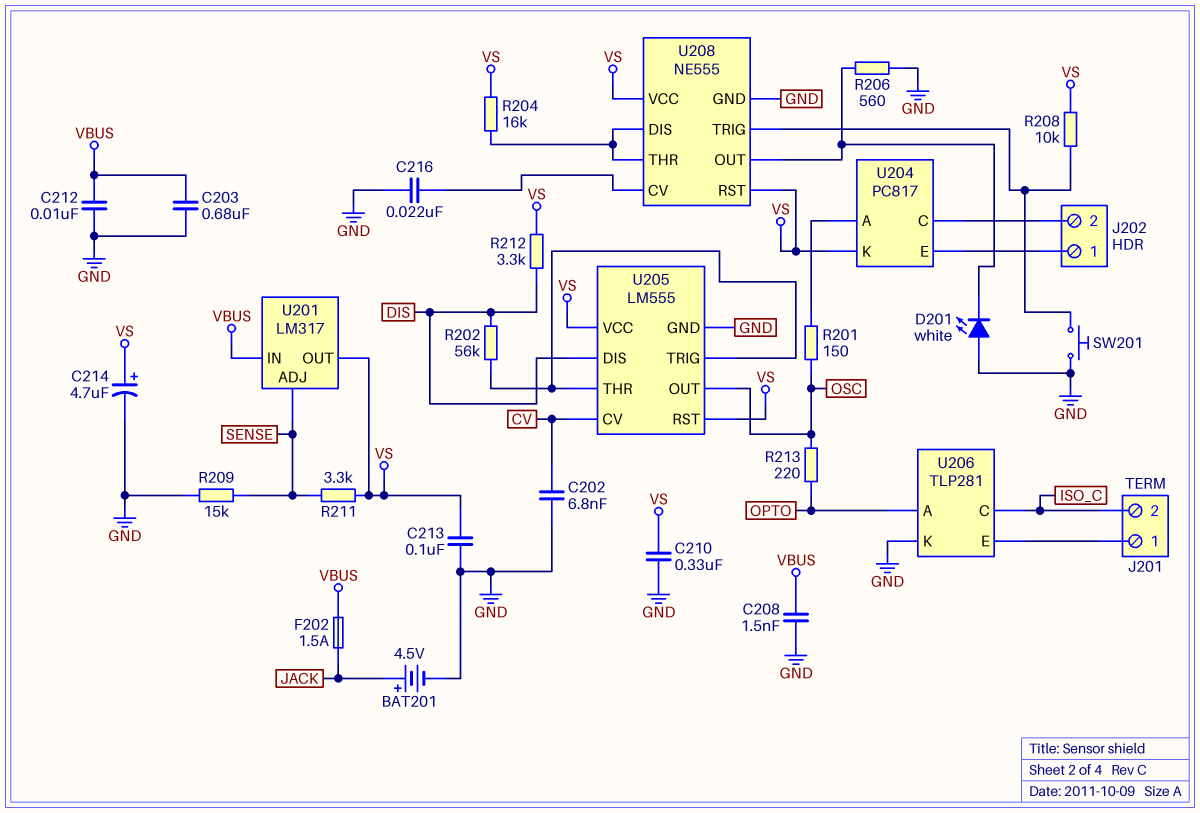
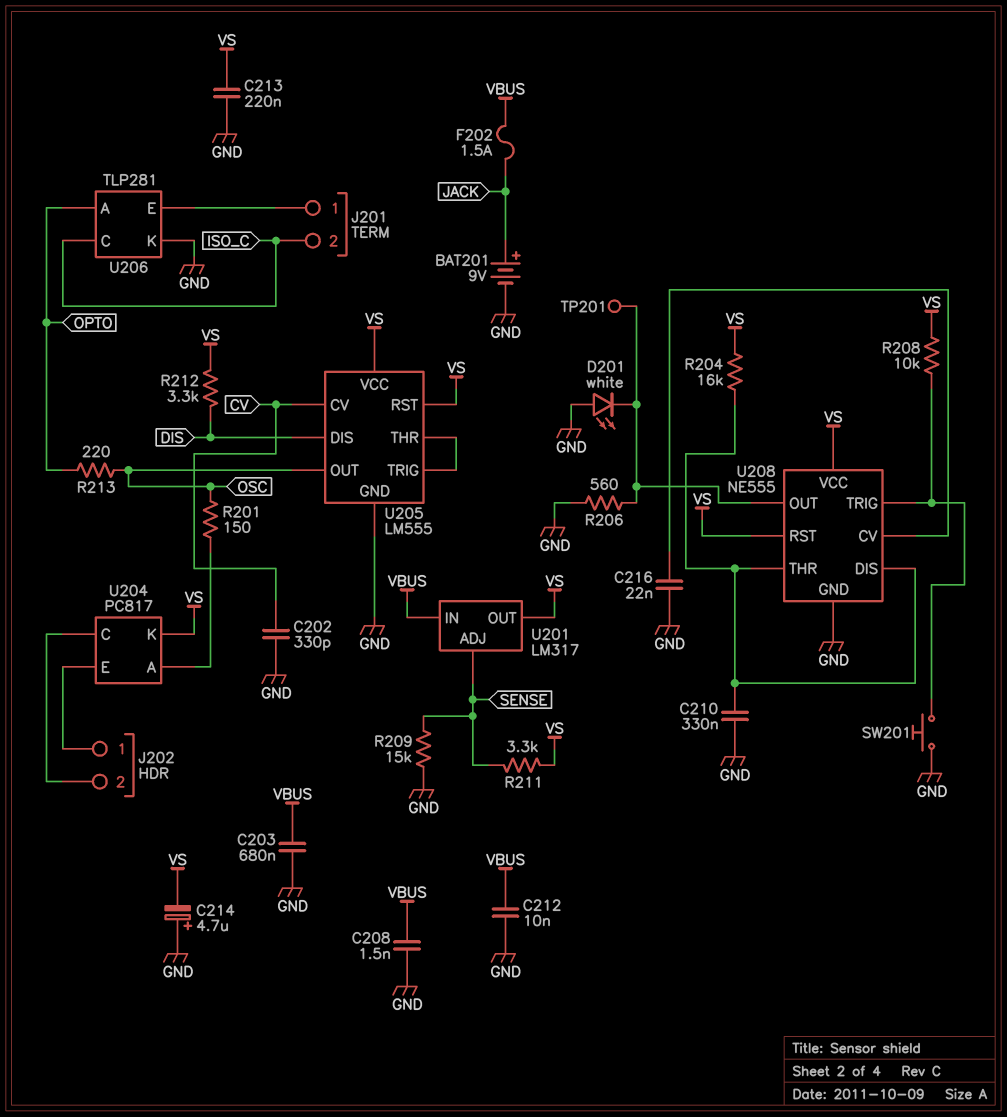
BAT201: 4.5V (plus JACK, minus GND) -> 9V (plus JACK, minus GND)
C202: 6.8nF (CV, GND) -> 330pF (CV, GND)
C210: 330nF (GND, VS) -> 330nF (GND, U208/DIS)
C213: 100nF (GND, VS) -> 220nF (GND, VS)
C214: 4.7uF (plus VS, minus GND) -> 4.7uF (plus GND, minus VS)
R202: 56k (DIS, U205/THR) -> none
TP201: none -> test point (U208/OUT)

